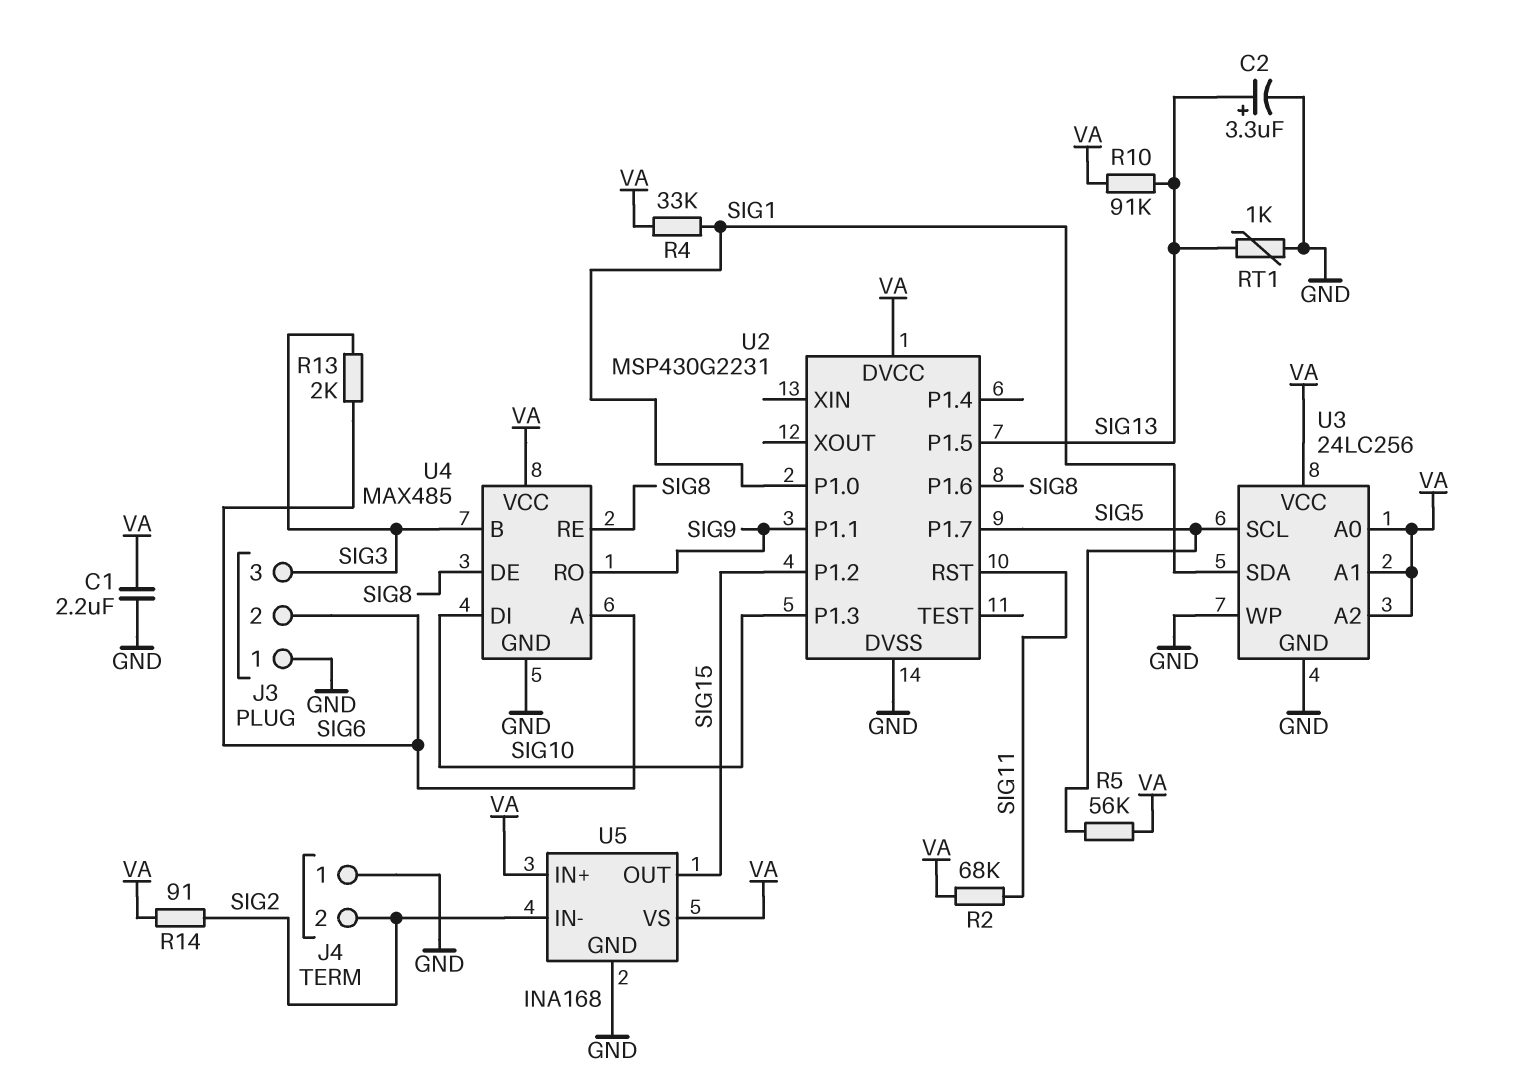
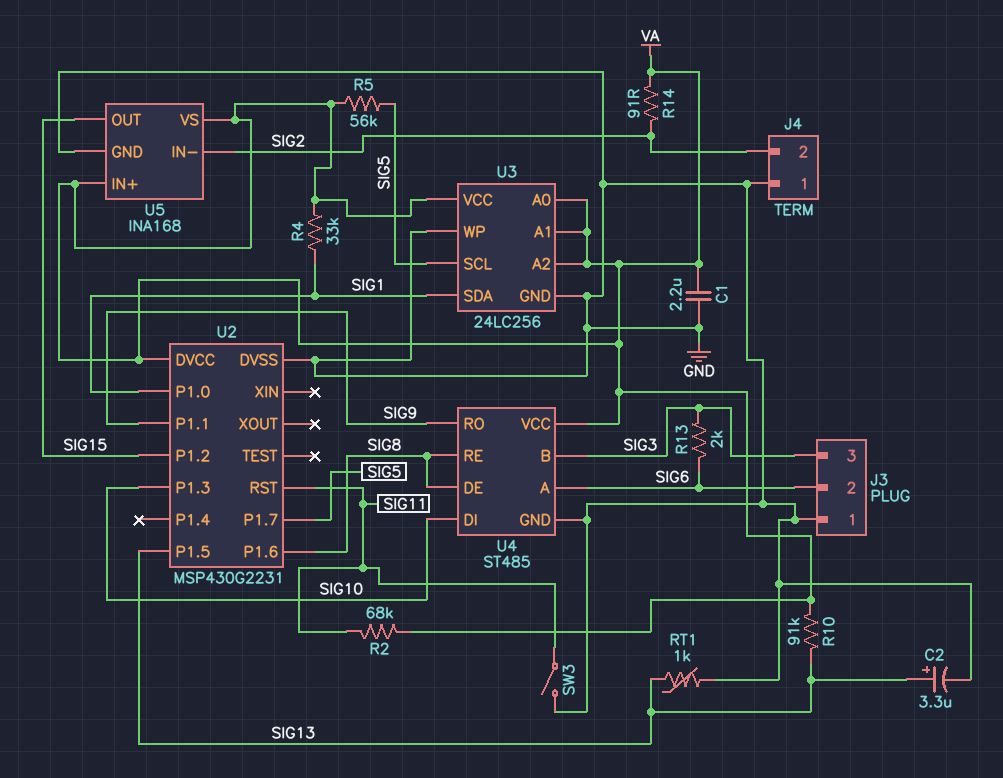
SW3: none -> switch (GND, SIG11)
U4: MAX485 -> ST485

